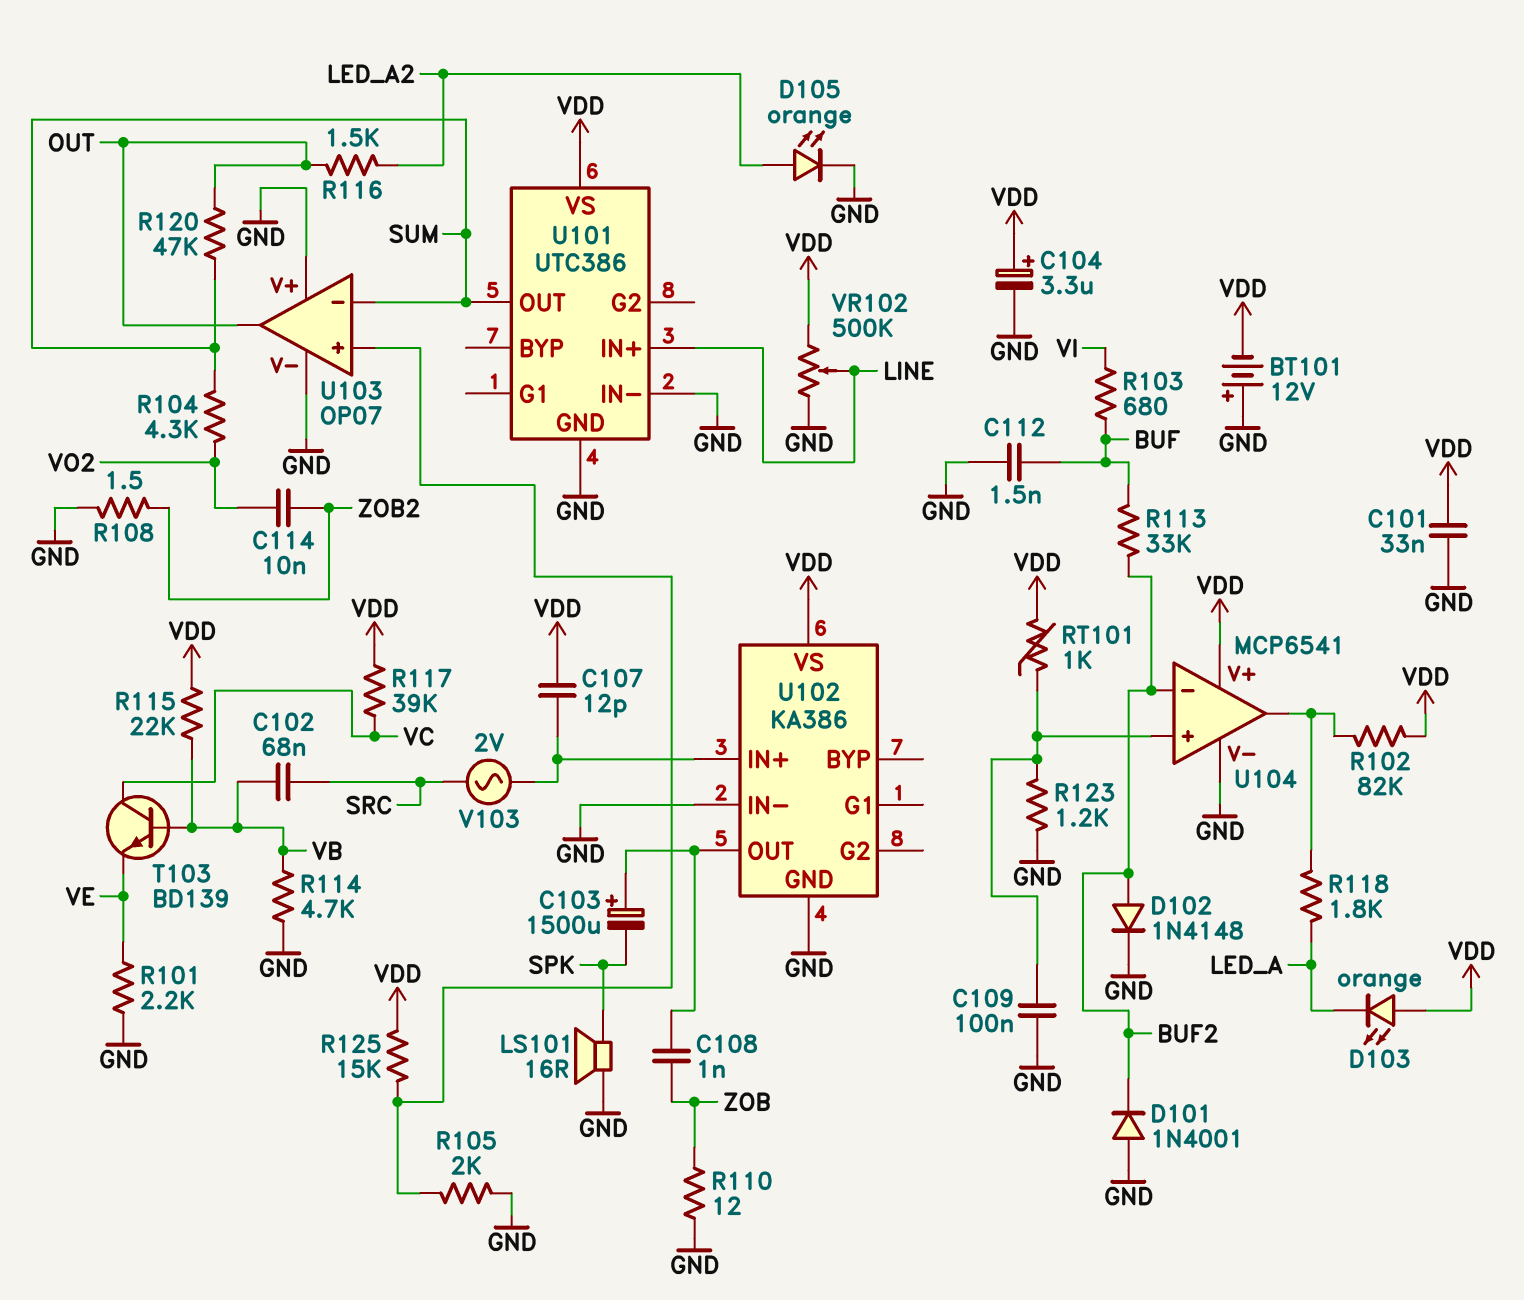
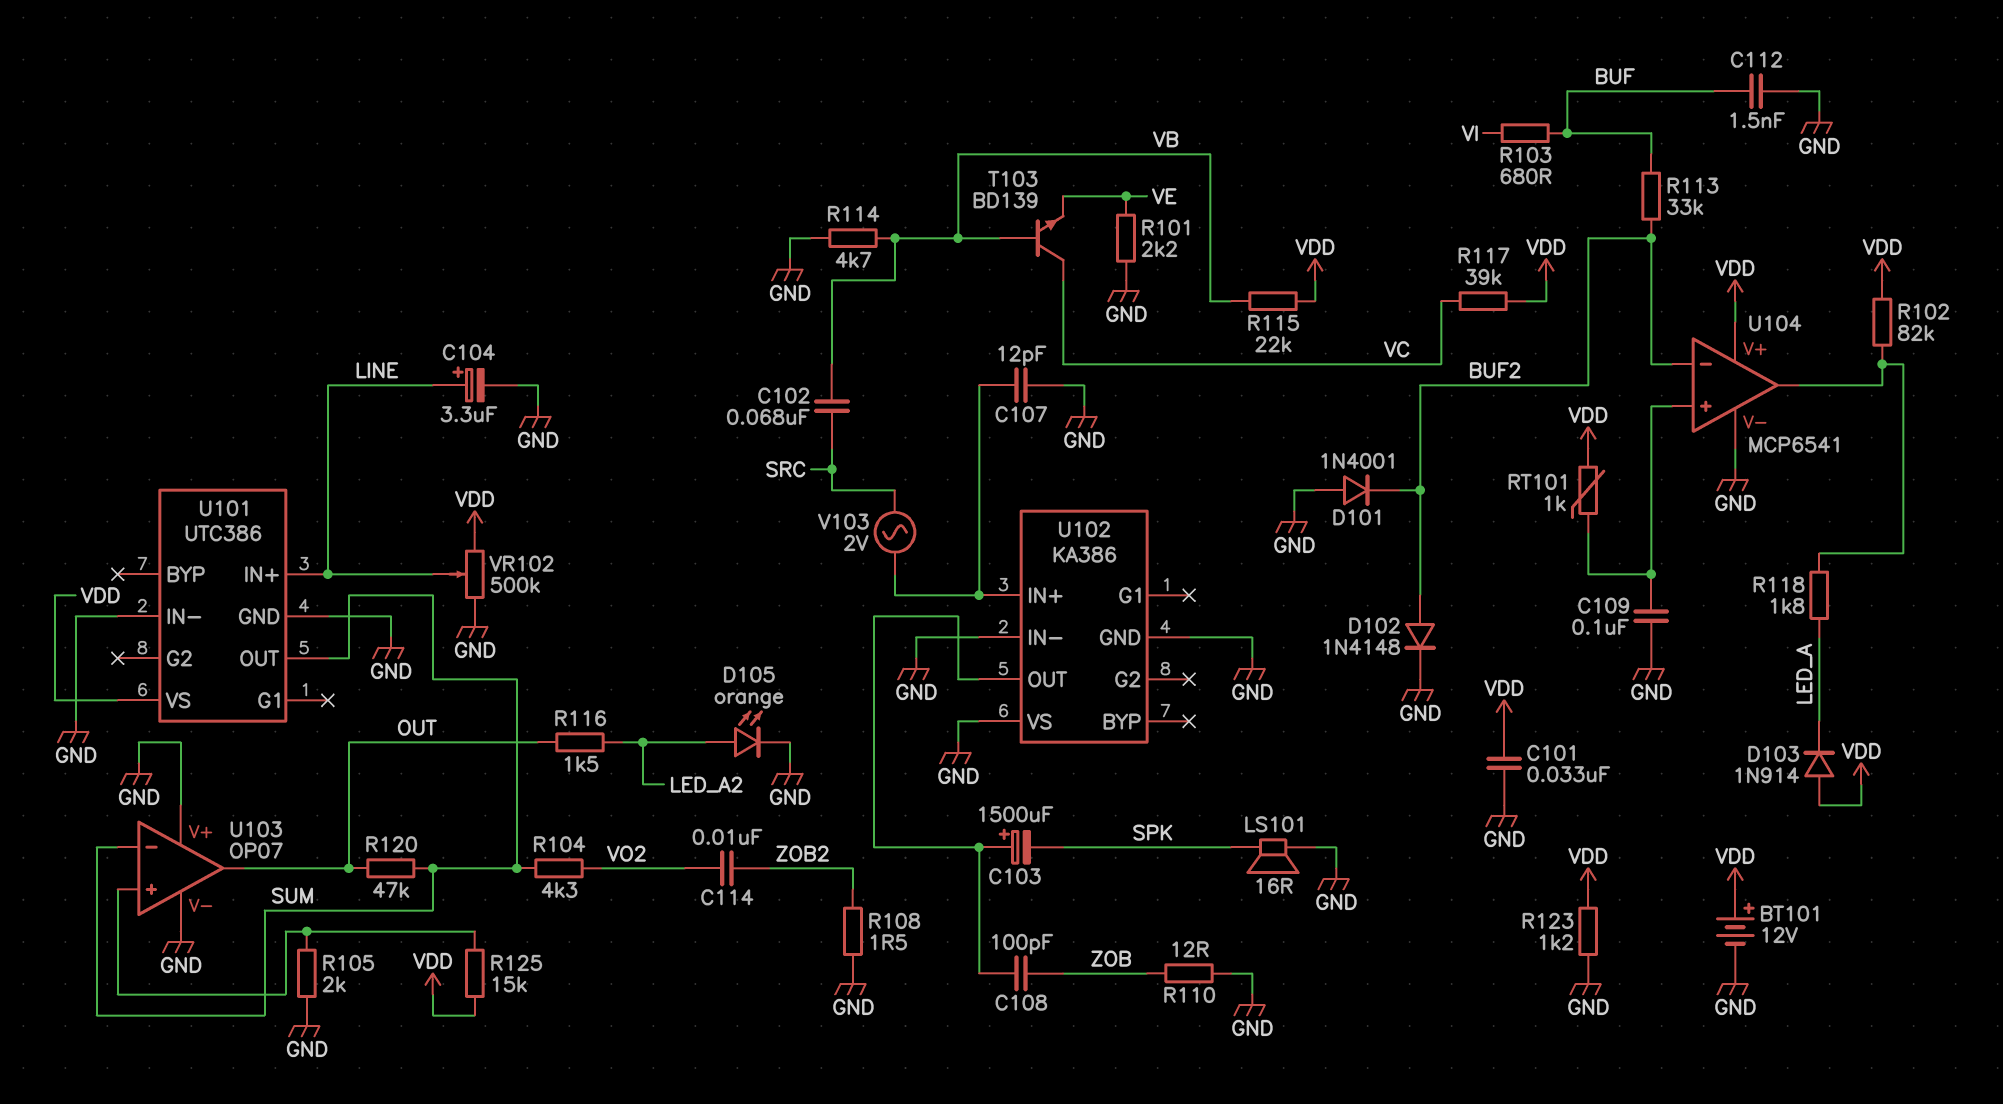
BT101: 12V (plus GND, minus VDD) -> 12V (plus VDD, minus GND)
C104: 3.3uF (plus VDD, minus GND) -> 3.3uF (plus LINE, minus GND)
C107: 12pF (U102/IN+, VDD) -> 12pF (GND, U102/IN+)
C108: 1nF (U102/OUT, ZOB) -> 100pF (U102/OUT, ZOB)
D103: LED orange (A VDD, K LED_A) -> diode 1N914 (A VDD, K LED_A)
R123: 1.2k (GND, U104/in+) -> 1.2k (GND, VDD)
U102 pin VS: VDD -> GND

